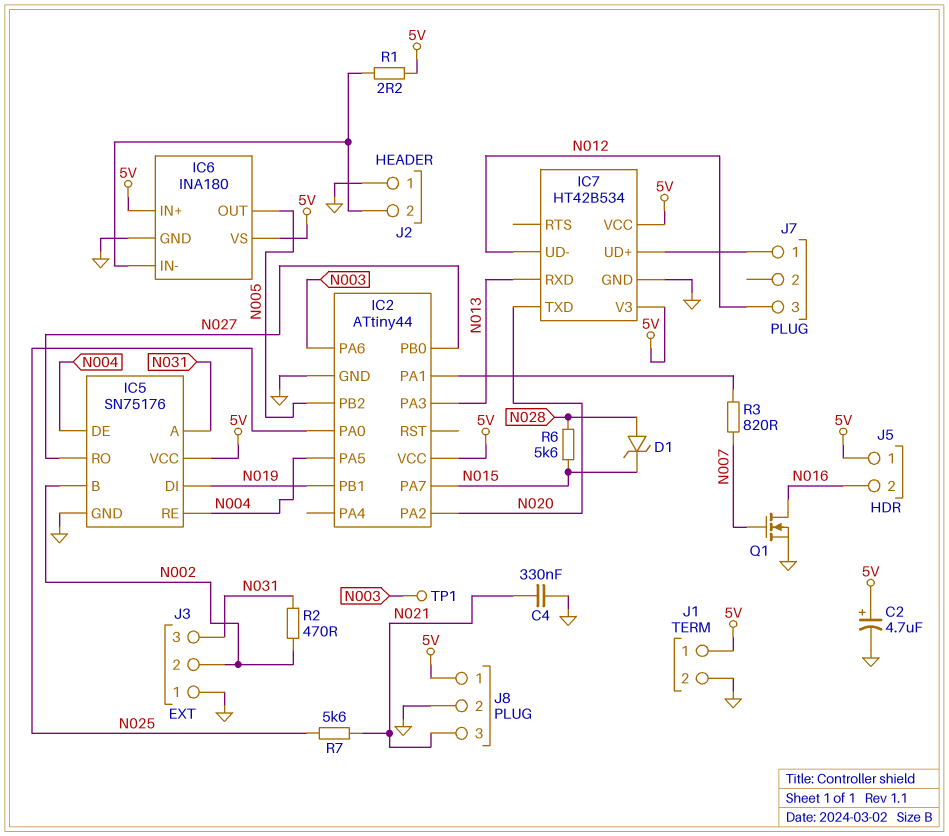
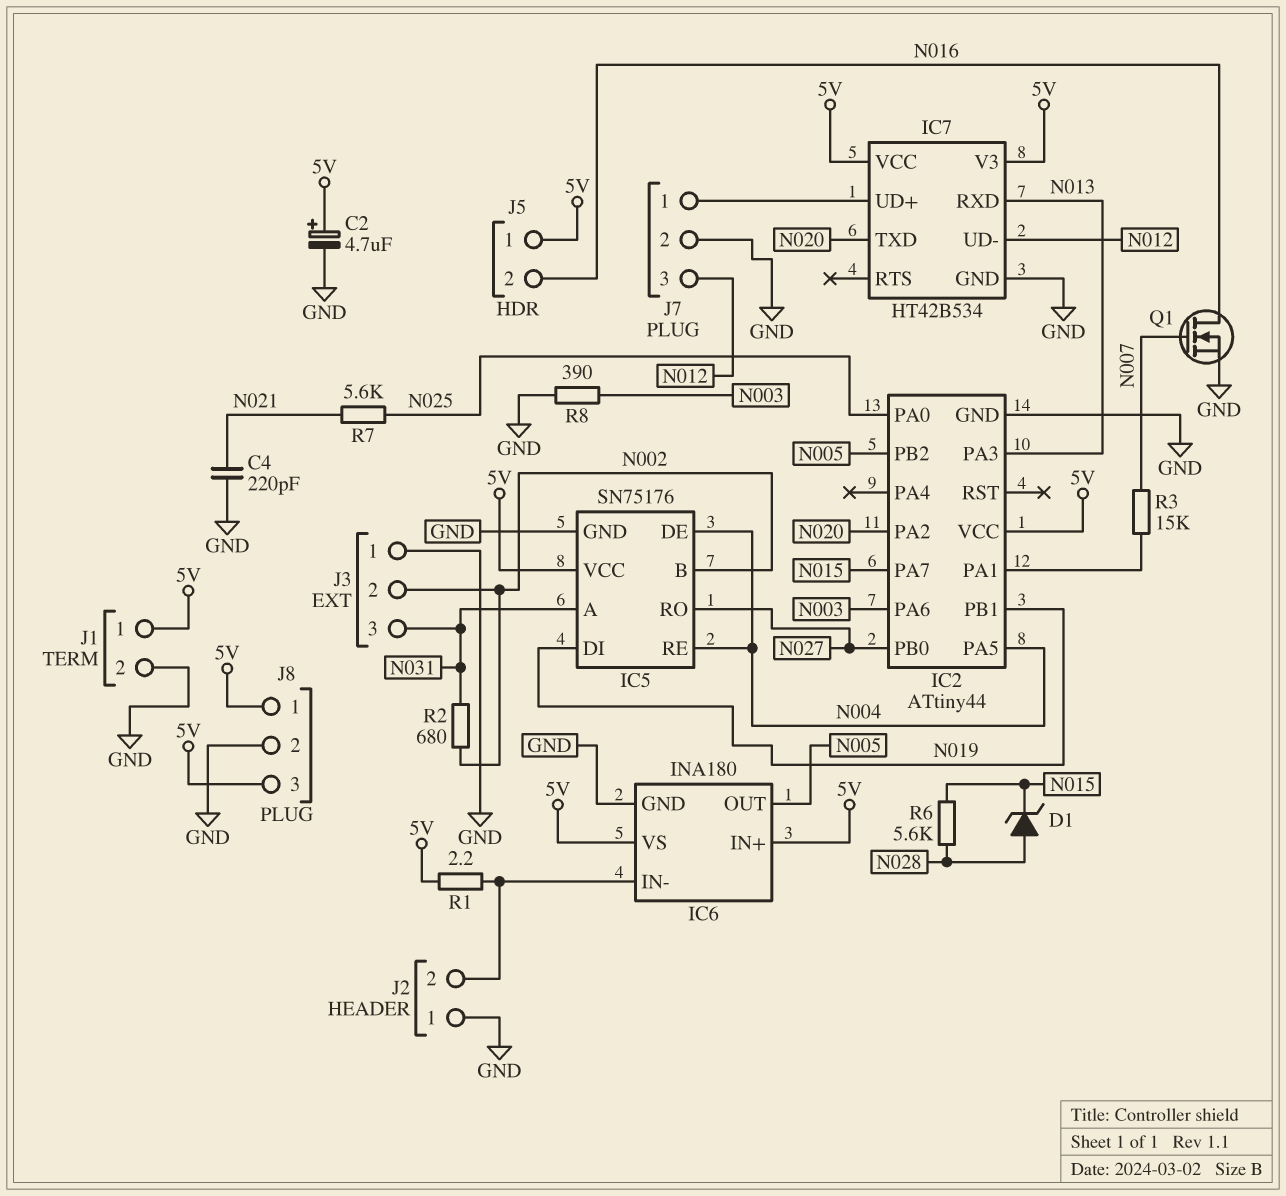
C4: 330nF (GND, N021) -> 220pF (GND, N021)
J7 pin 2: none -> GND
J8 pin 3: N021 -> 5V
R2: 470 (N002, N031) -> 680 (N002, N031)
R3: 820 (IC2/PA1, N007) -> 15k (IC2/PA1, N007)
R8: none -> 390 (GND, N003)
TP1: test point (N003) -> none

